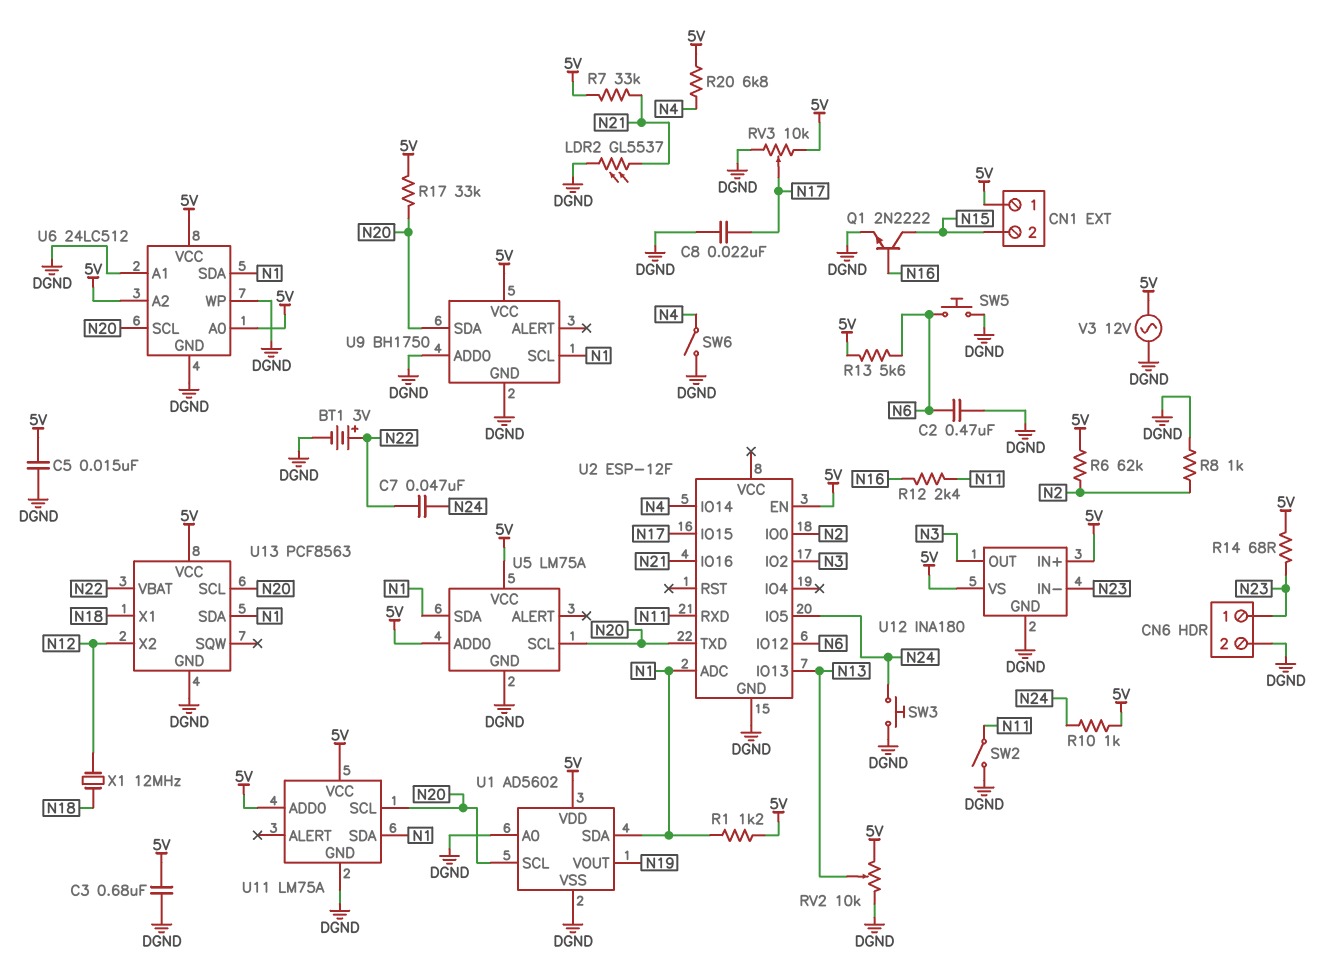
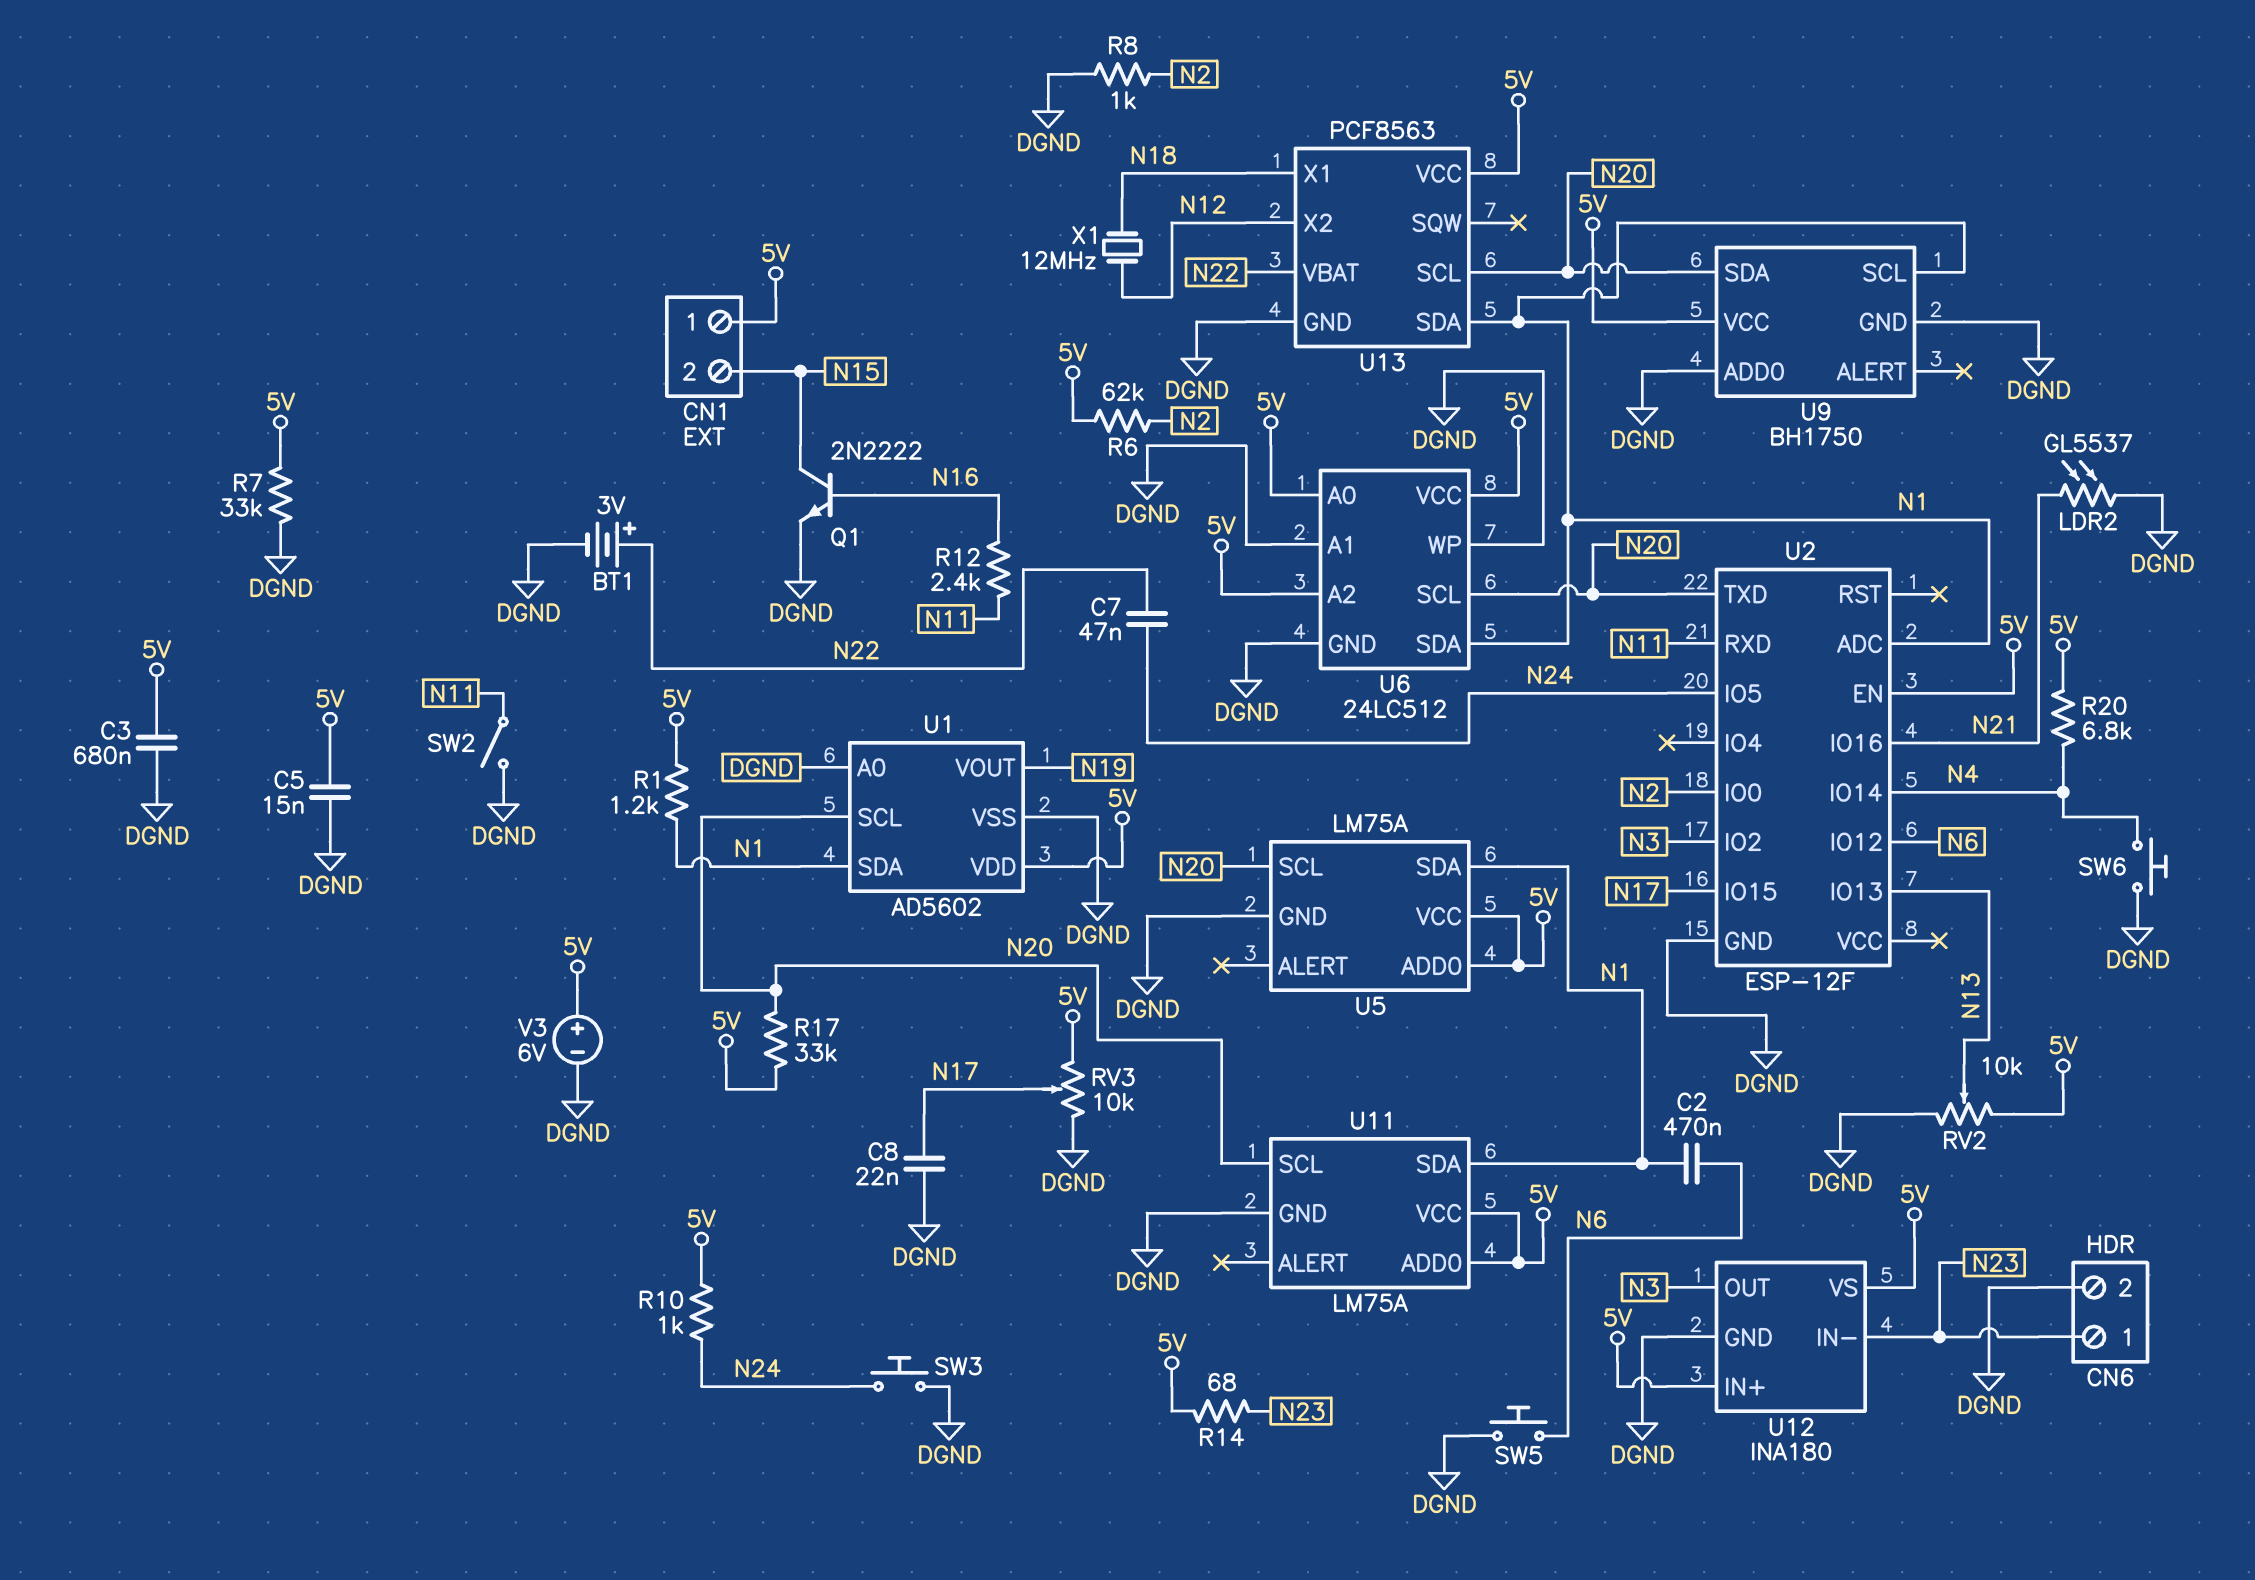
C2: 470nF (DGND, N6) -> 470nF (N1, N6)
R7: 33k (5V, N21) -> 33k (5V, DGND)
R13: 5.6k (5V, N6) -> none
SW6: switch (DGND, N4) -> button (DGND, N4)
V3: AC 12V (5V, DGND) -> 6V (plus 5V, minus DGND)

